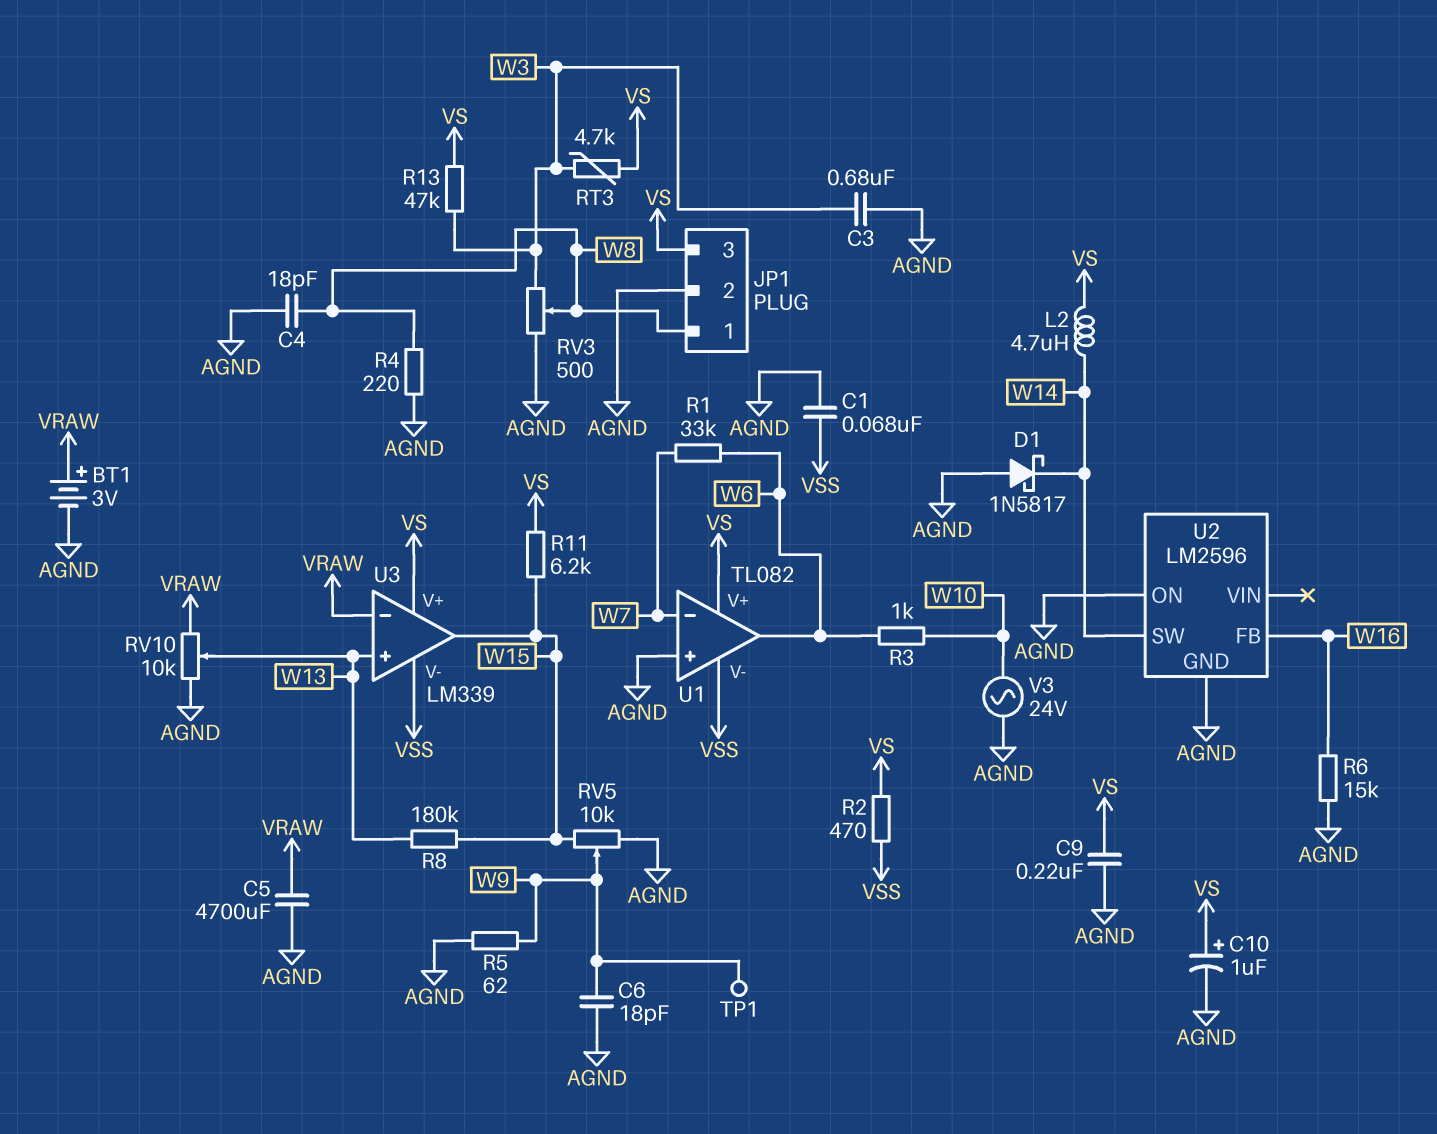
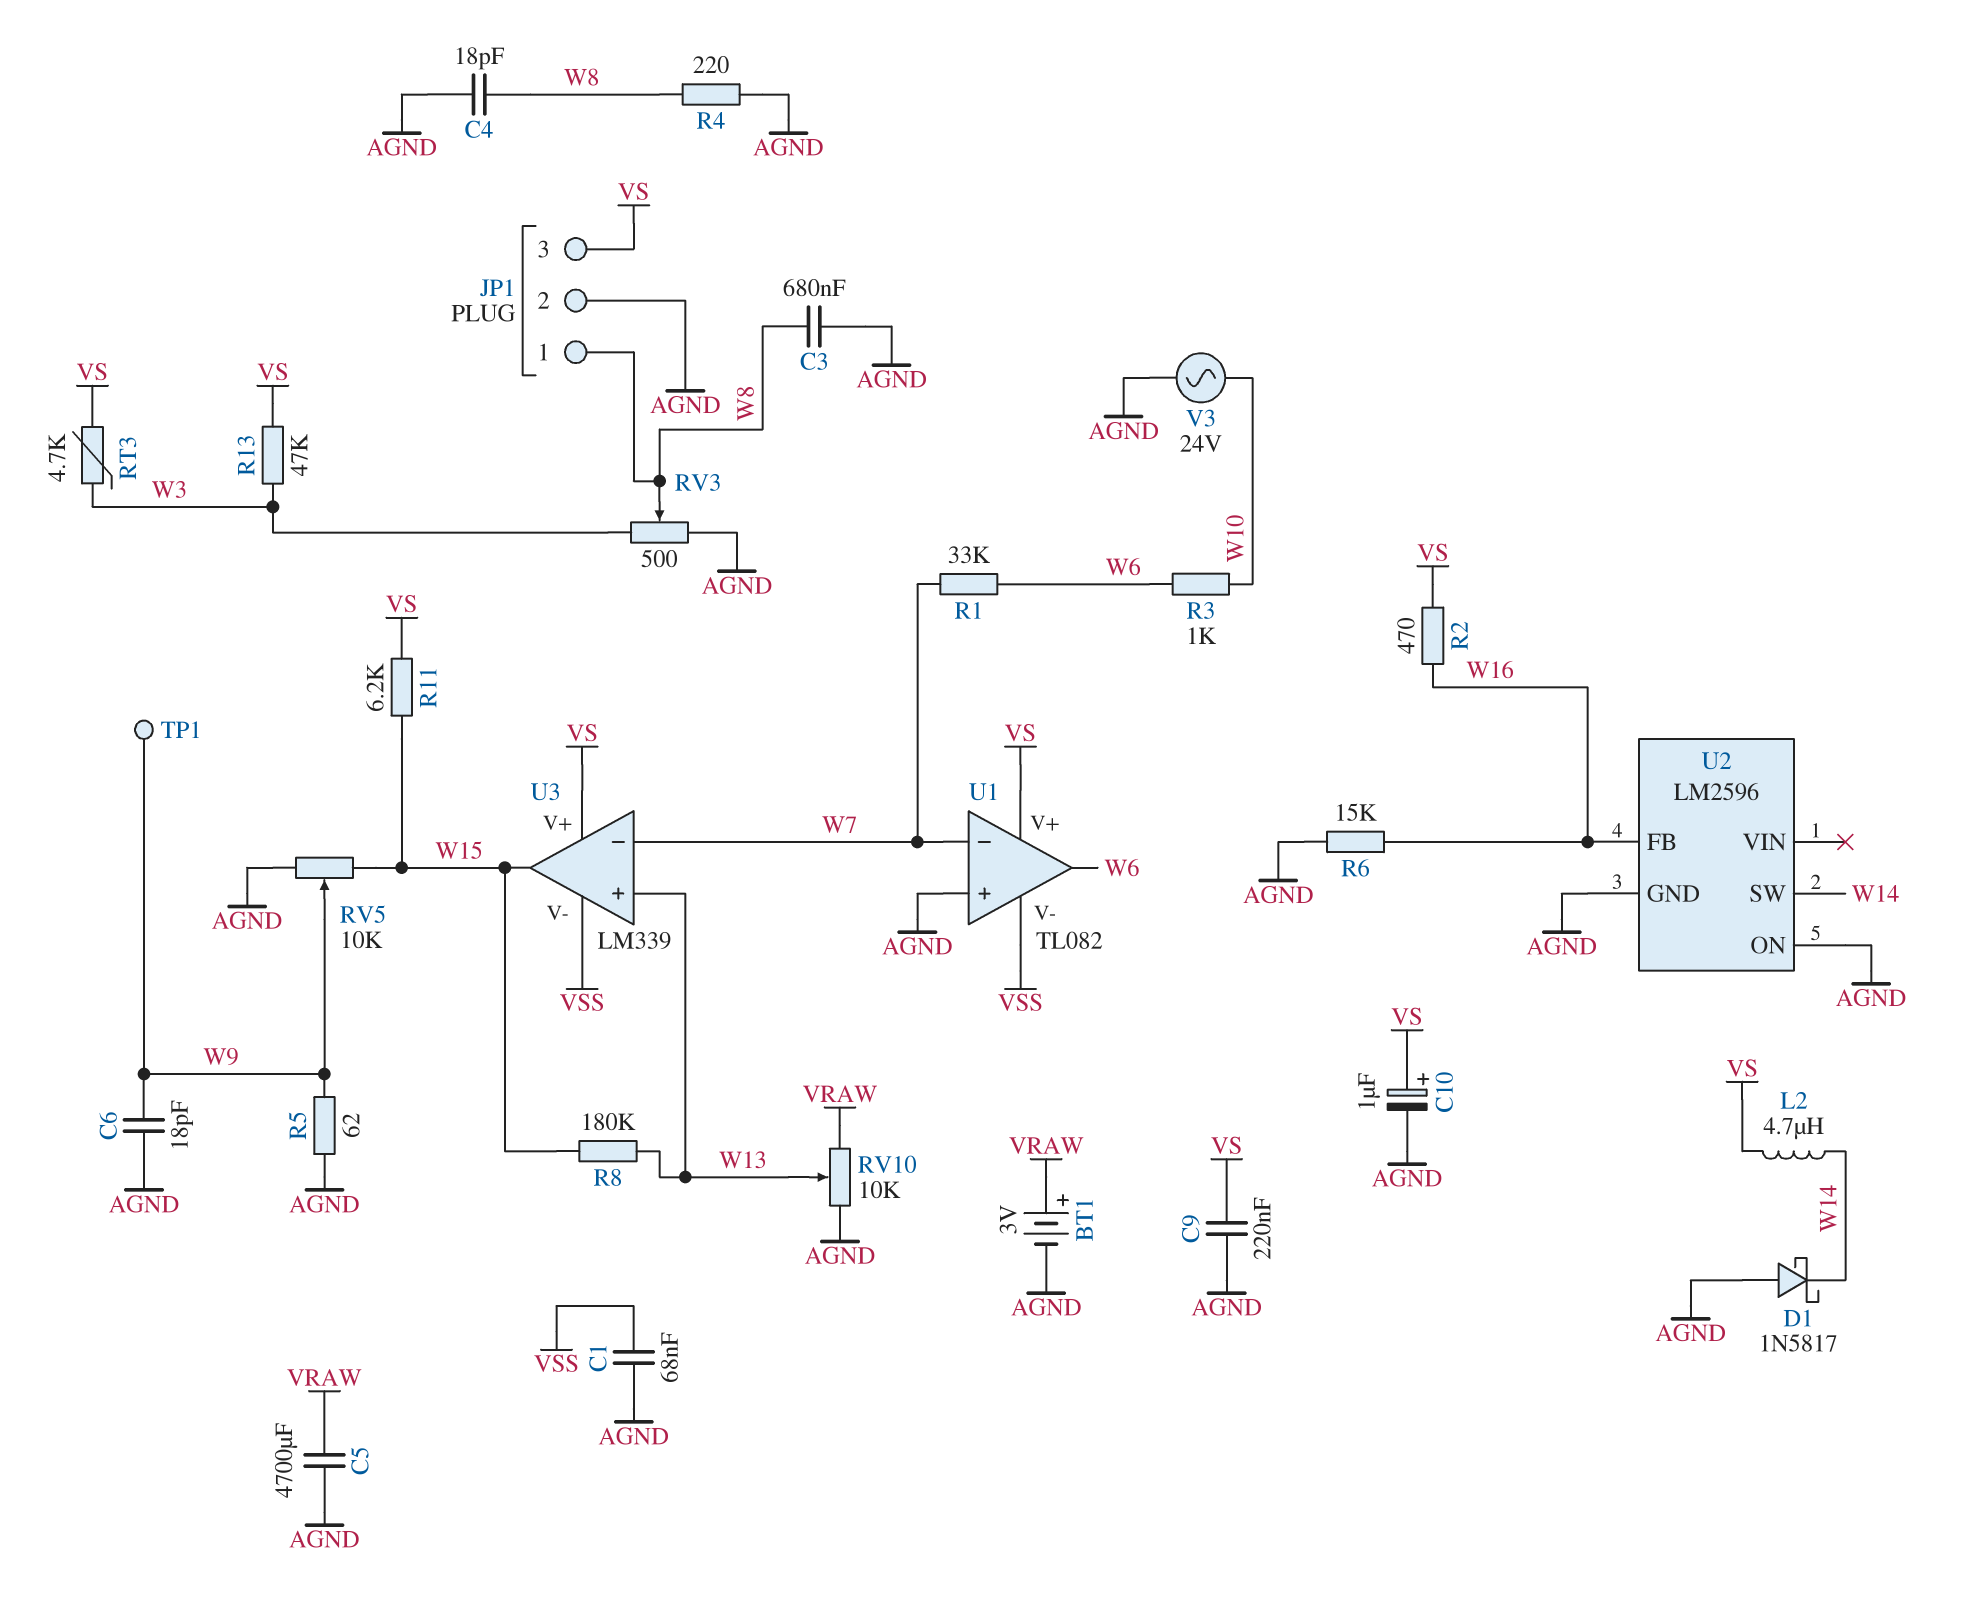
C3: 680nF (AGND, W3) -> 680nF (AGND, W8)
R2: 470 (VS, VSS) -> 470 (VS, W16)
U3 pin in-: VRAW -> W7

